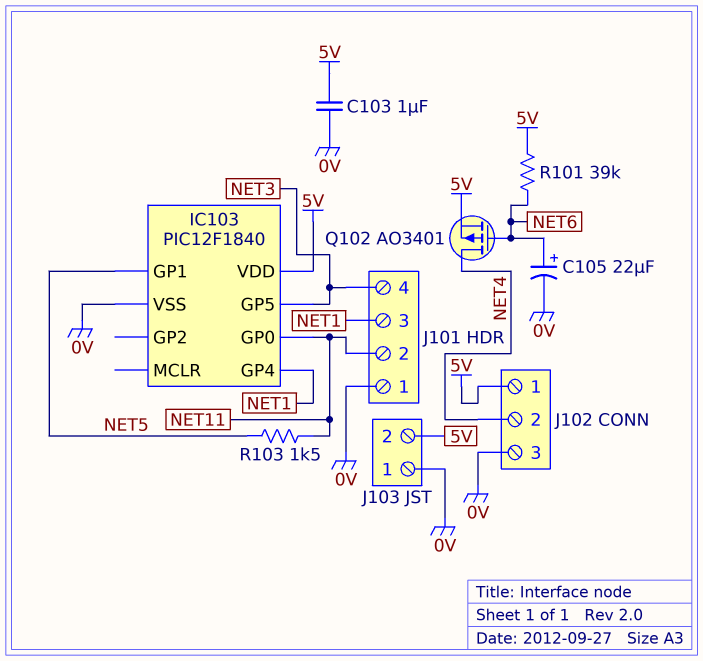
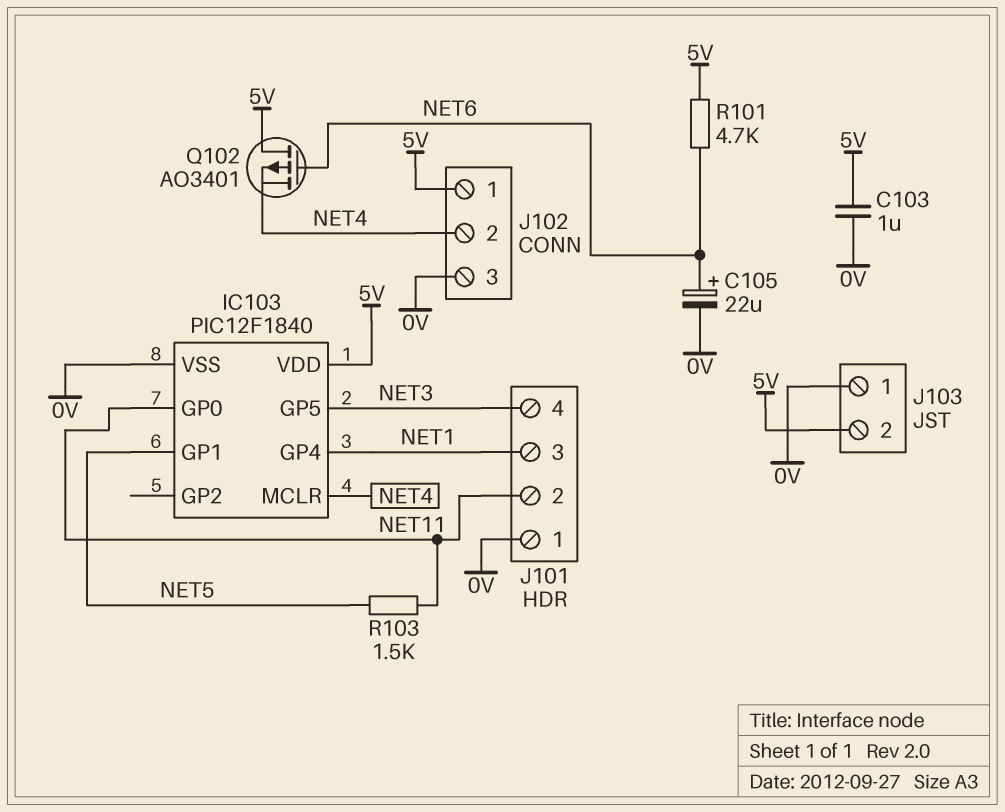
IC103 pin MCLR: none -> NET4
Q102: PMOS AO3401 (G NET6, D NET4, S 5V) -> PMOS AO3401 (G NET6, D 5V, S NET4)
R101: 39k (5V, NET6) -> 4.7k (5V, NET6)

